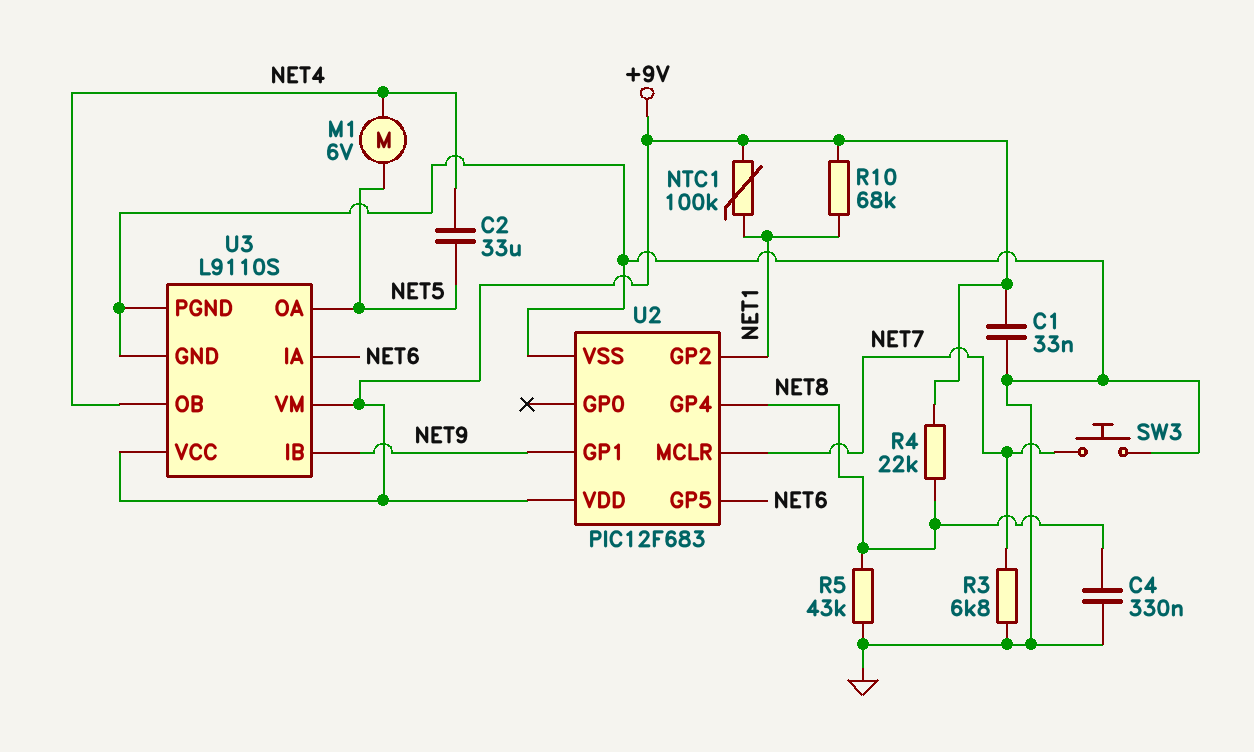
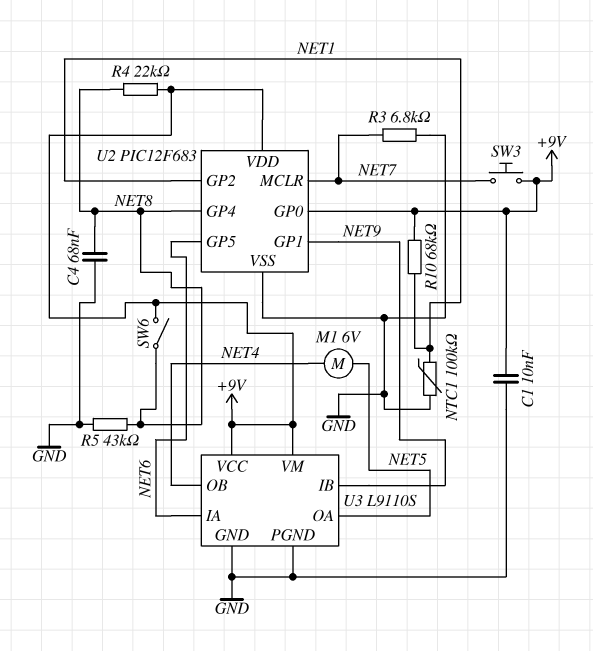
C1: 33nF (+9V, GND) -> 10nF (+9V, GND)
C2: 33uF (NET4, NET5) -> none
C4: 330nF (GND, NET8) -> 68nF (GND, NET8)
NTC1: 100k (+9V, NET1) -> 100k (GND, NET1)
SW3: button (GND, NET7) -> button (+9V, NET7)
SW6: none -> switch (+9V, NET8)
U2 pin GP0: none -> +9V

